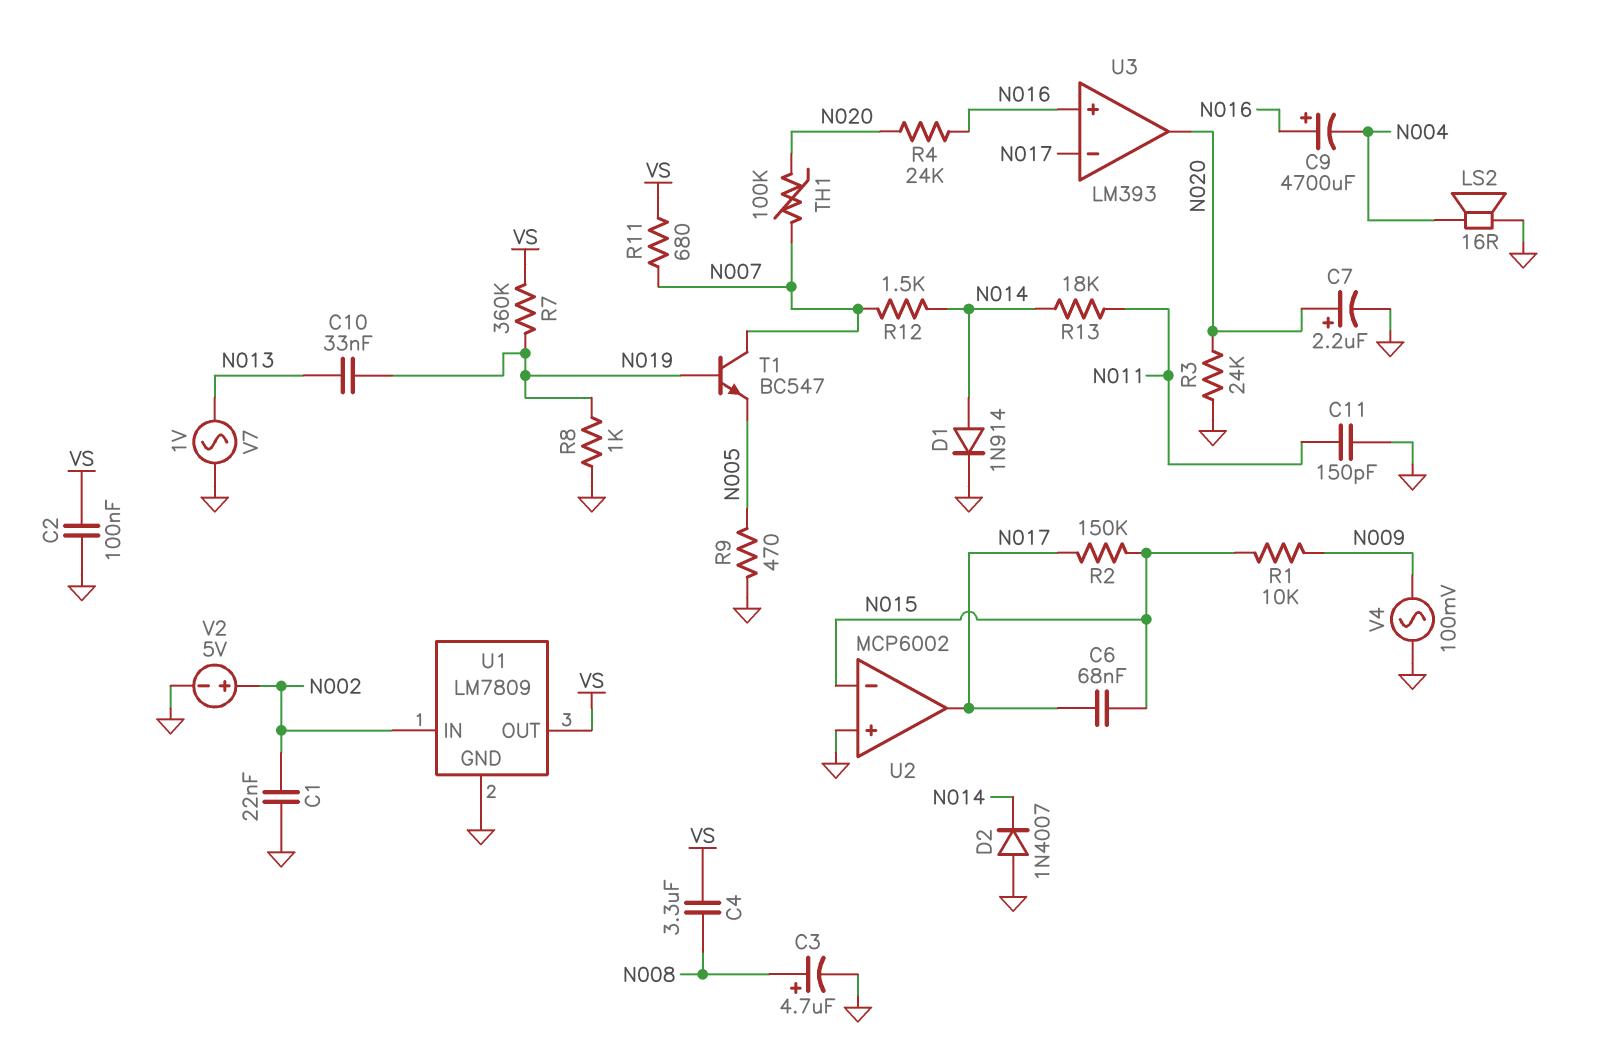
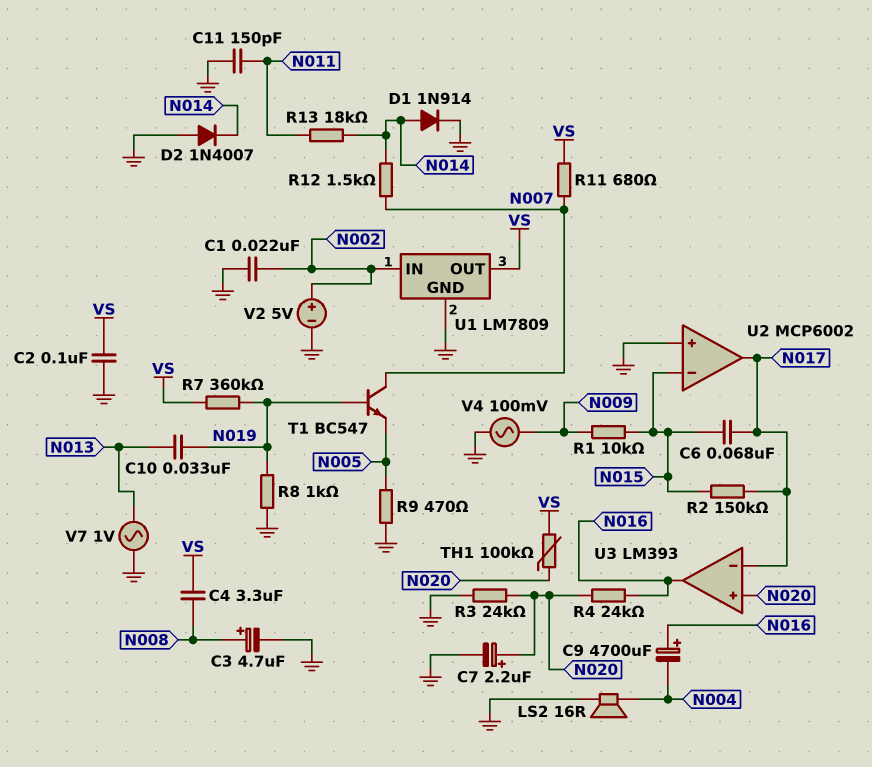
TH1: 100k (N007, N020) -> 100k (N020, VS)
U3 pin in+: N016 -> N020
U3 pin out: N020 -> N016

